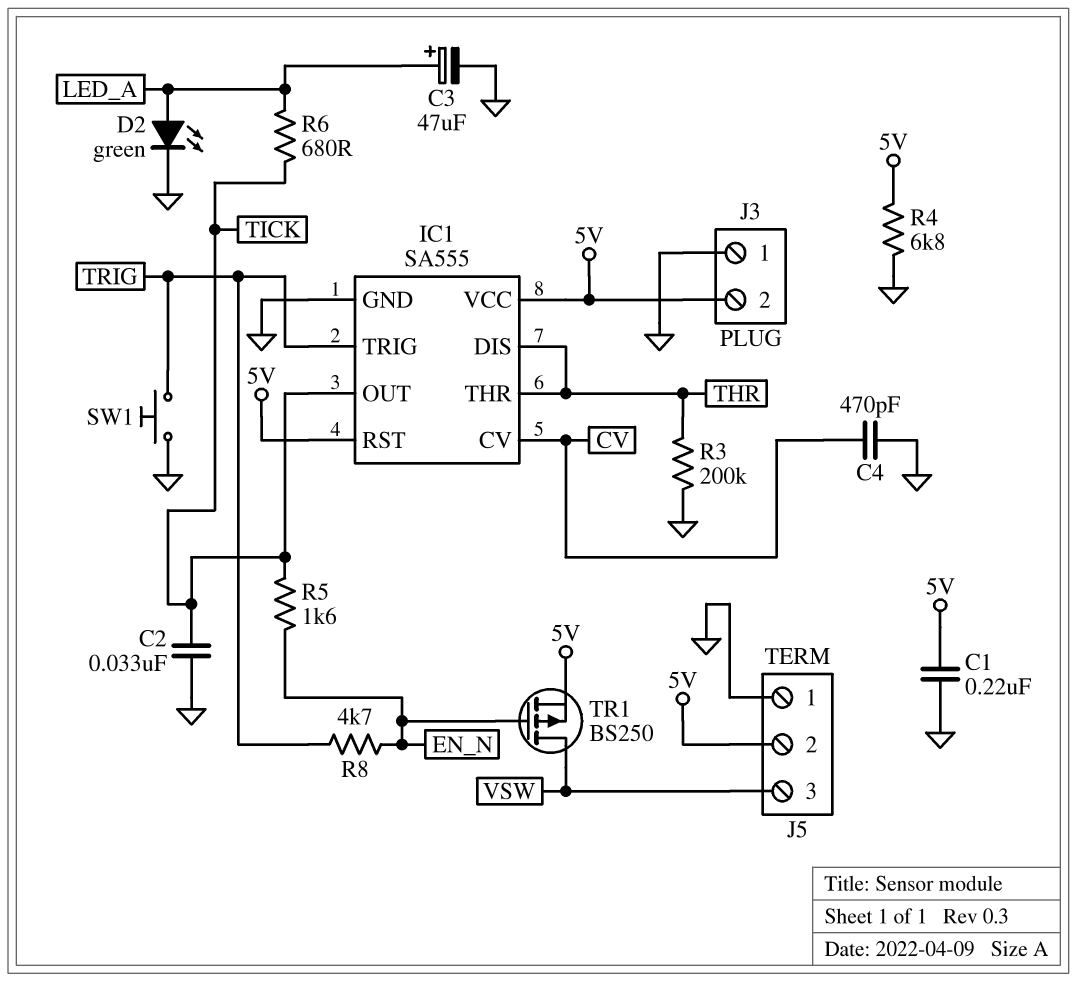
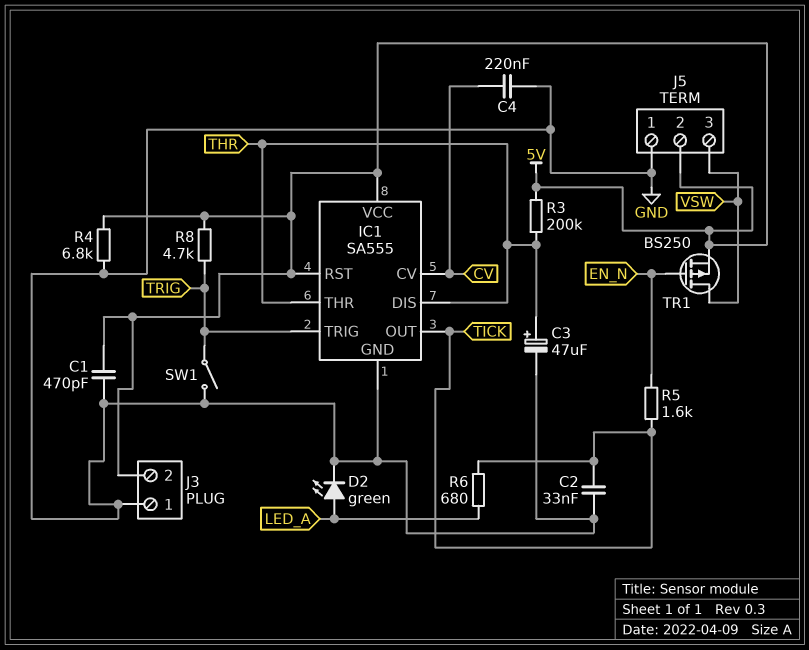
C1: 220nF (5V, GND) -> 470pF (5V, GND)
C3: 47uF (plus LED_A, minus GND) -> 47uF (plus THR, minus GND)
C4: 470pF (CV, GND) -> 220nF (CV, GND)
R3: 200k (GND, THR) -> 200k (5V, THR)
R8: 4.7k (EN_N, TRIG) -> 4.7k (5V, TRIG)
SW1: button (GND, TRIG) -> switch (GND, TRIG)

